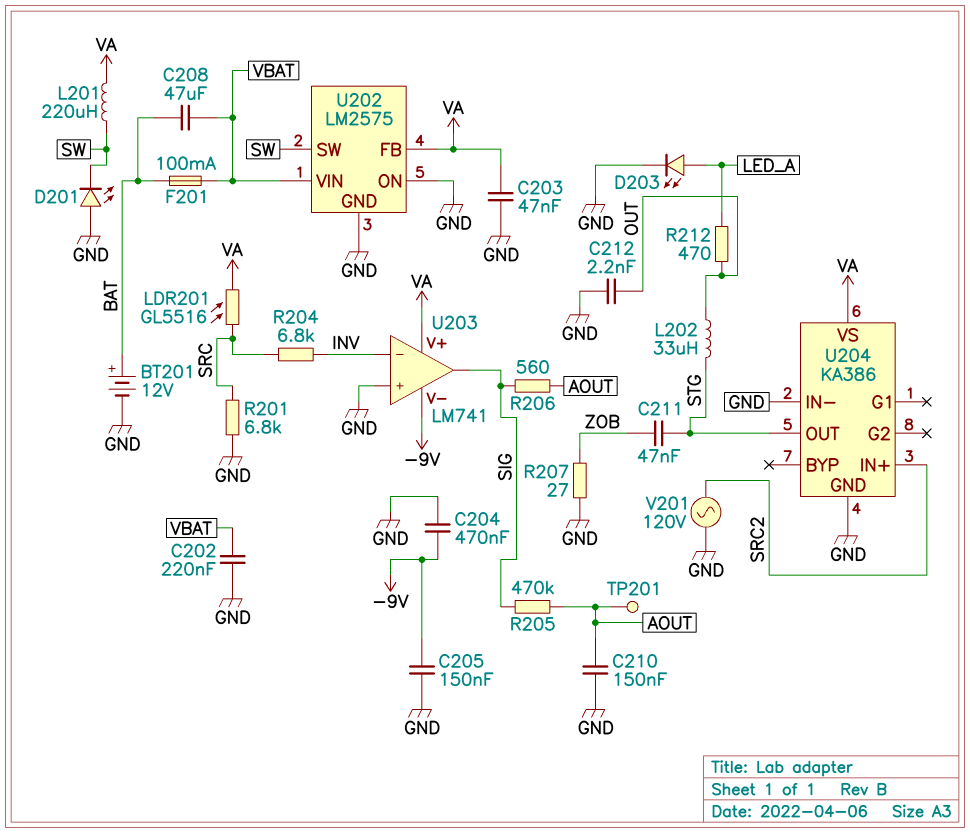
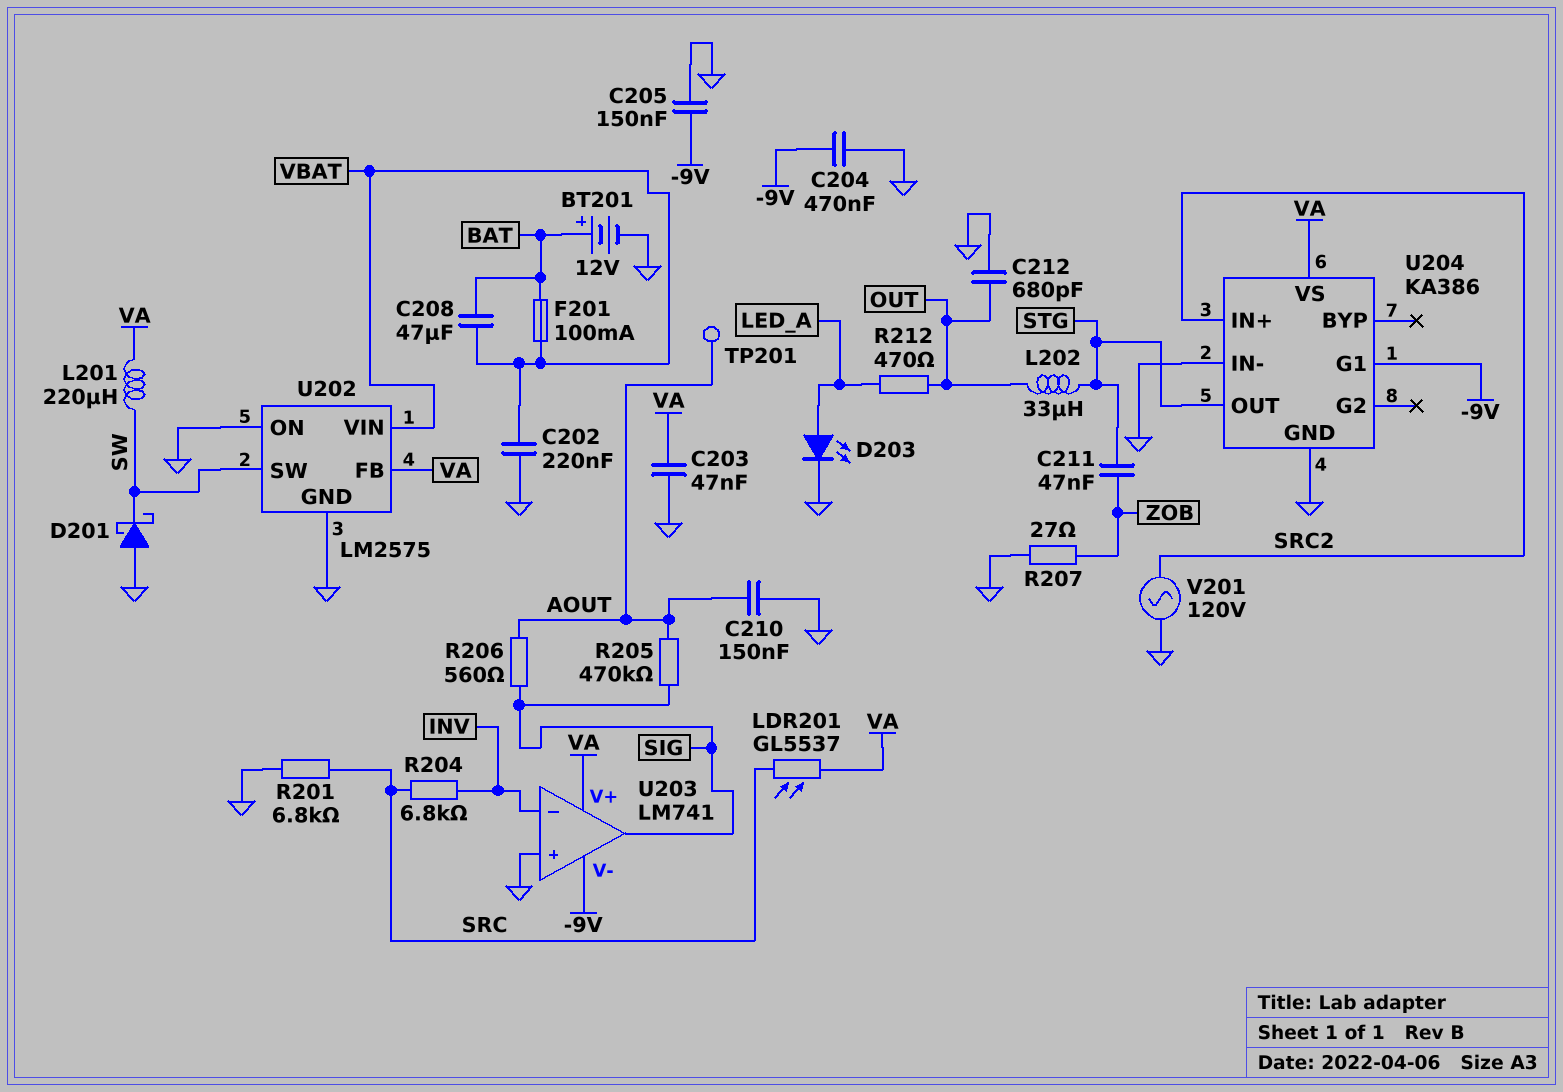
C212: 2.2nF (GND, OUT) -> 680pF (GND, OUT)
D201: LED (A GND, K SW) -> schottky (A GND, K SW)
LDR201: GL5516 (SRC, VA) -> GL5537 (SRC, VA)
U204 pin G1: none -> -9V

